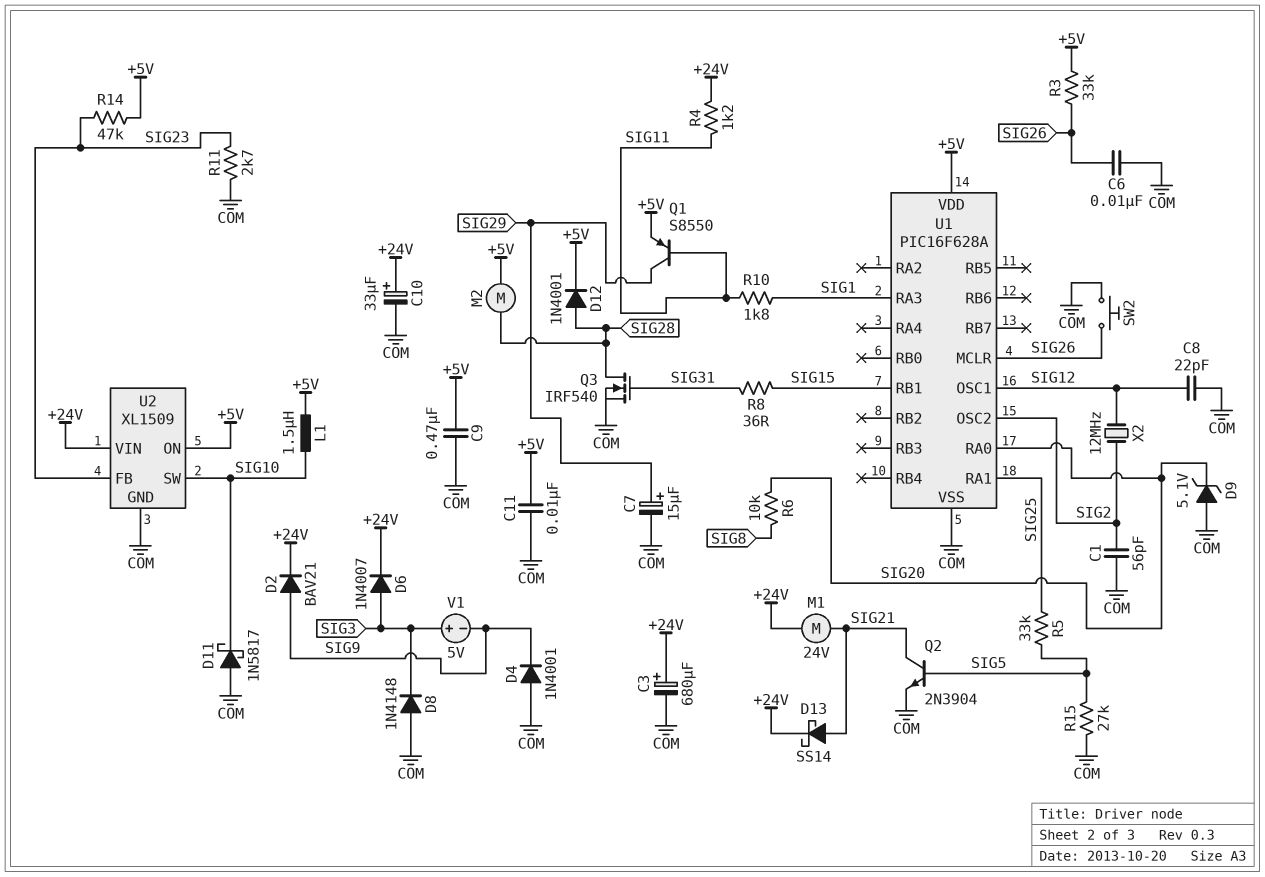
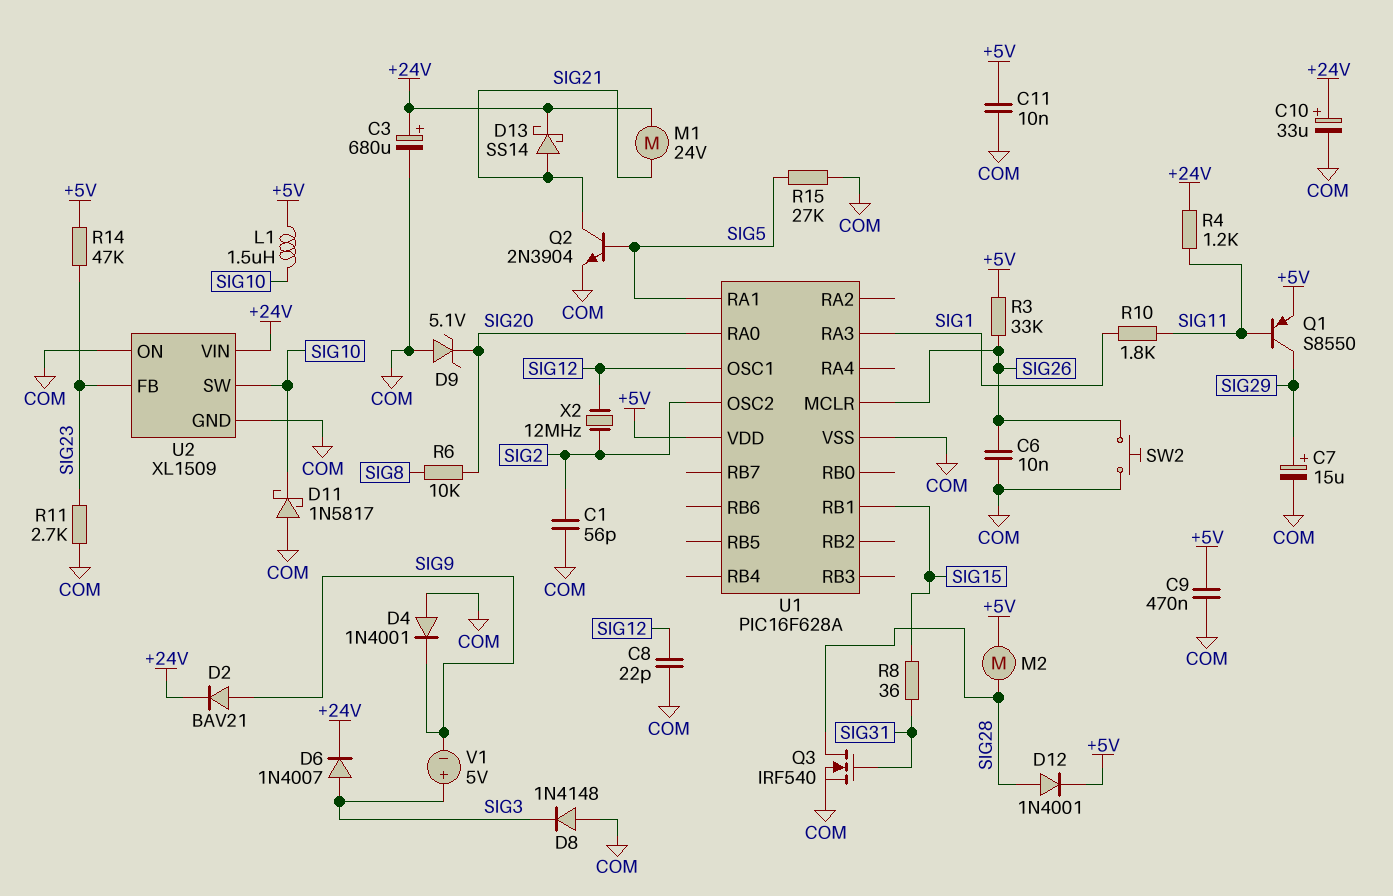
R5: 33k (SIG5, SIG25) -> none
U1 pin RA1: SIG25 -> SIG5
U2 pin ON: +5V -> COM

